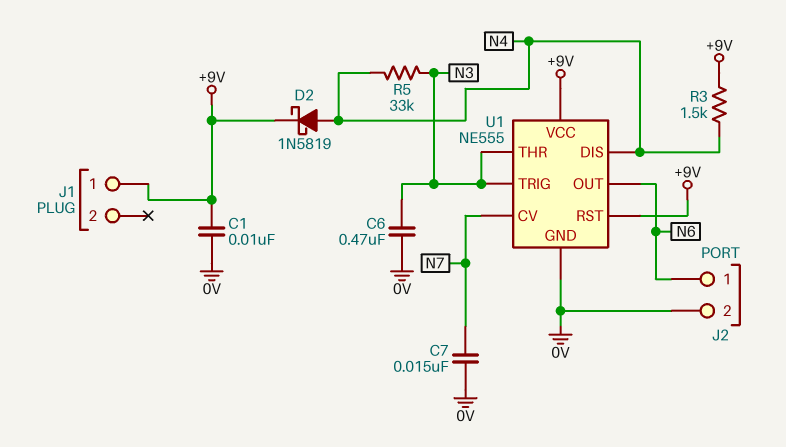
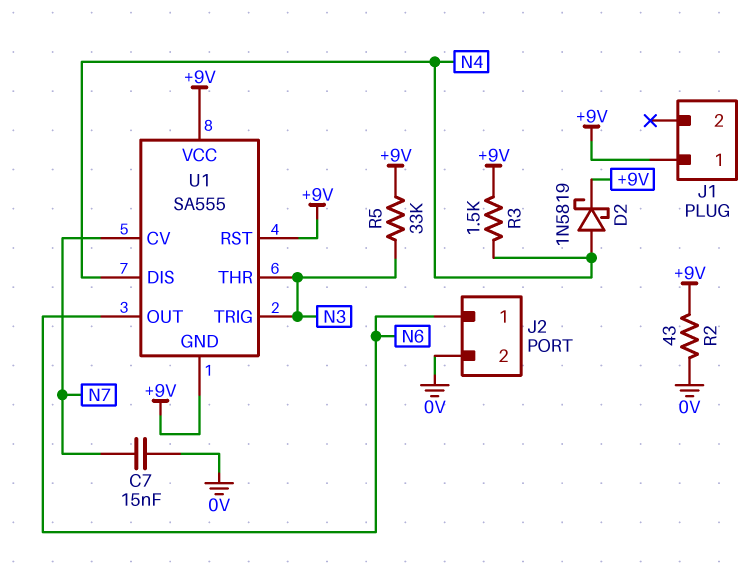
C1: 10nF (+9V, 0V) -> none
C6: 470nF (0V, N3) -> none
R2: none -> 43 (+9V, 0V)
R5: 33k (N3, N4) -> 33k (+9V, N3)
U1: NE555 -> SA555
U1 pin GND: 0V -> +9V

